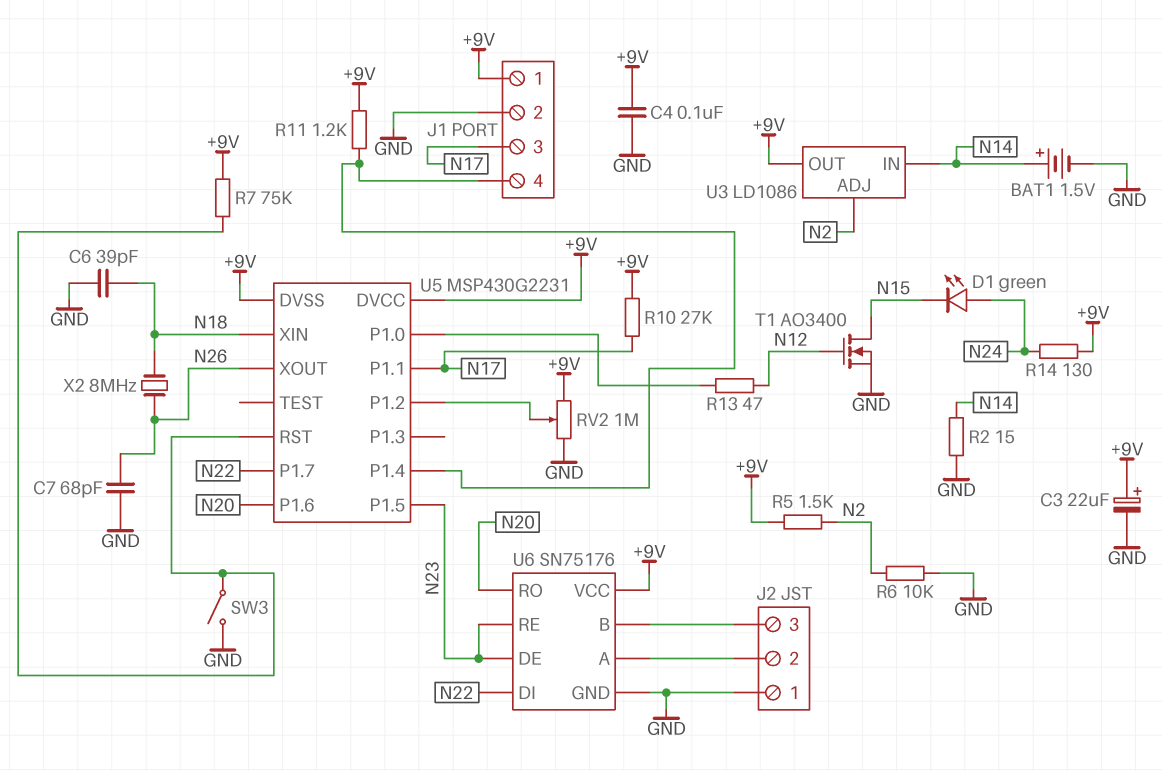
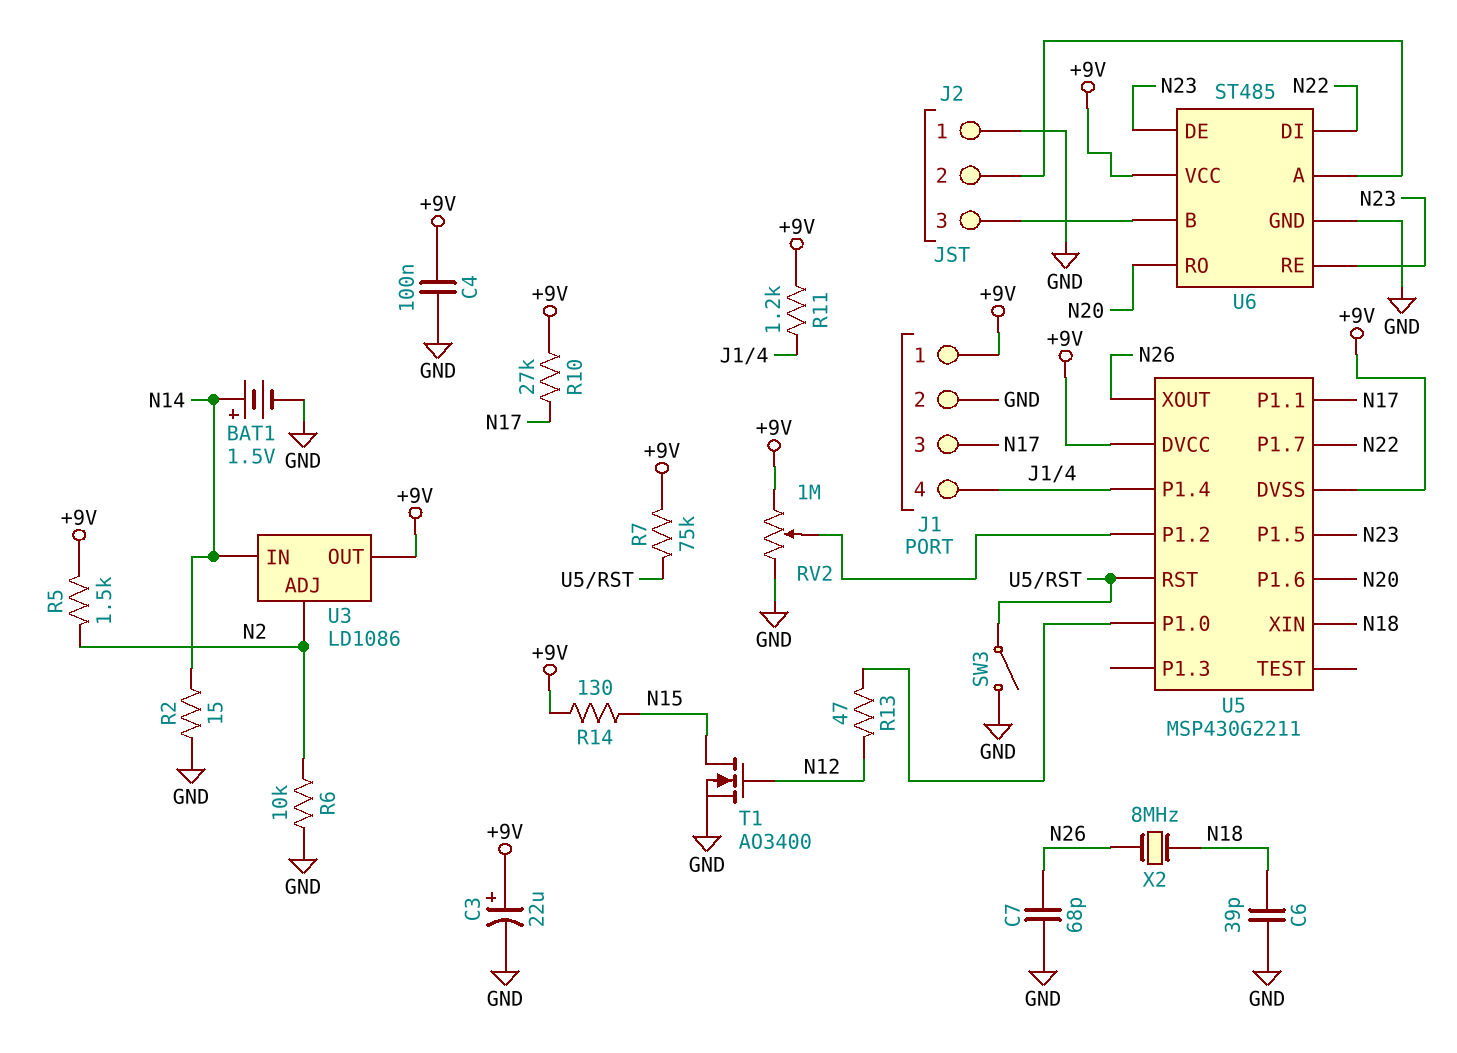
D1: LED green (A N24, K N15) -> none
R14: 130 (+9V, N24) -> 130 (+9V, N15)
U5: MSP430G2231 -> MSP430G2211
U6: SN75176 -> ST485

